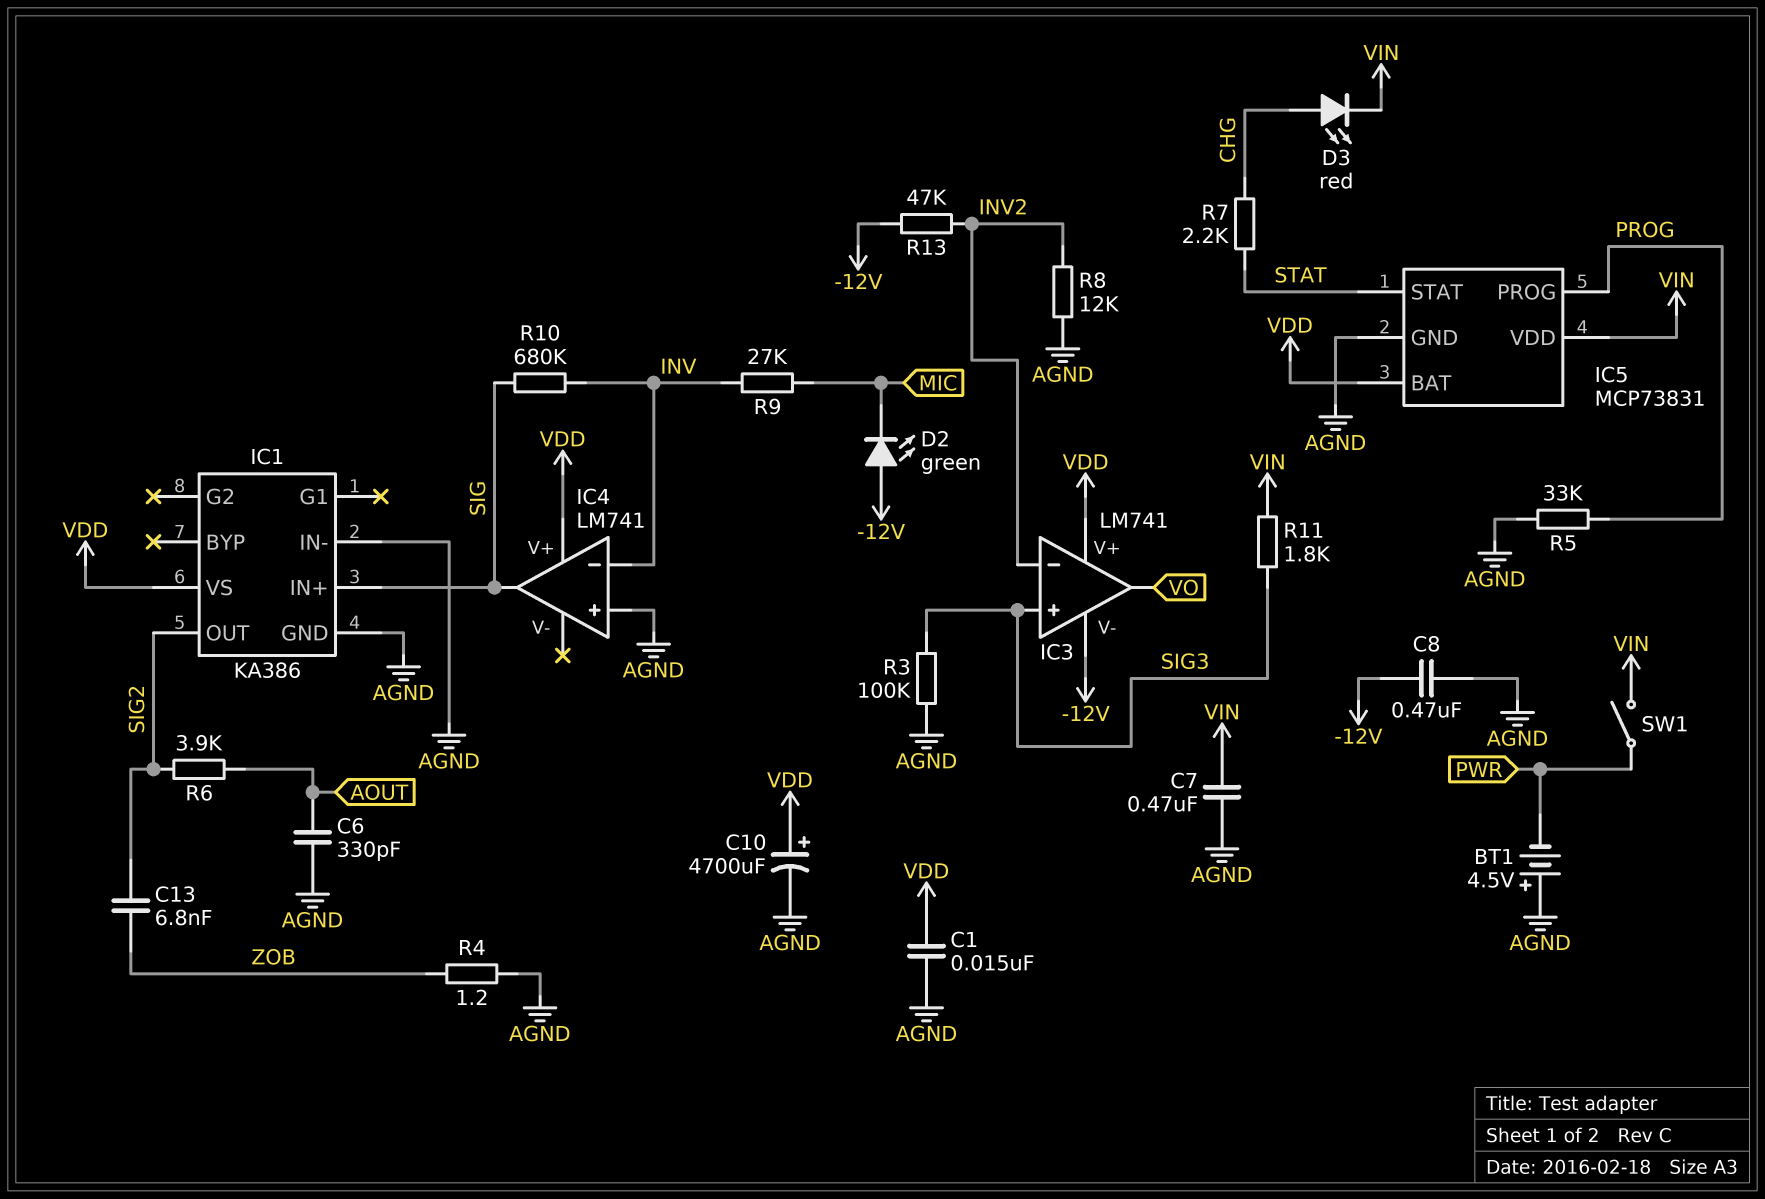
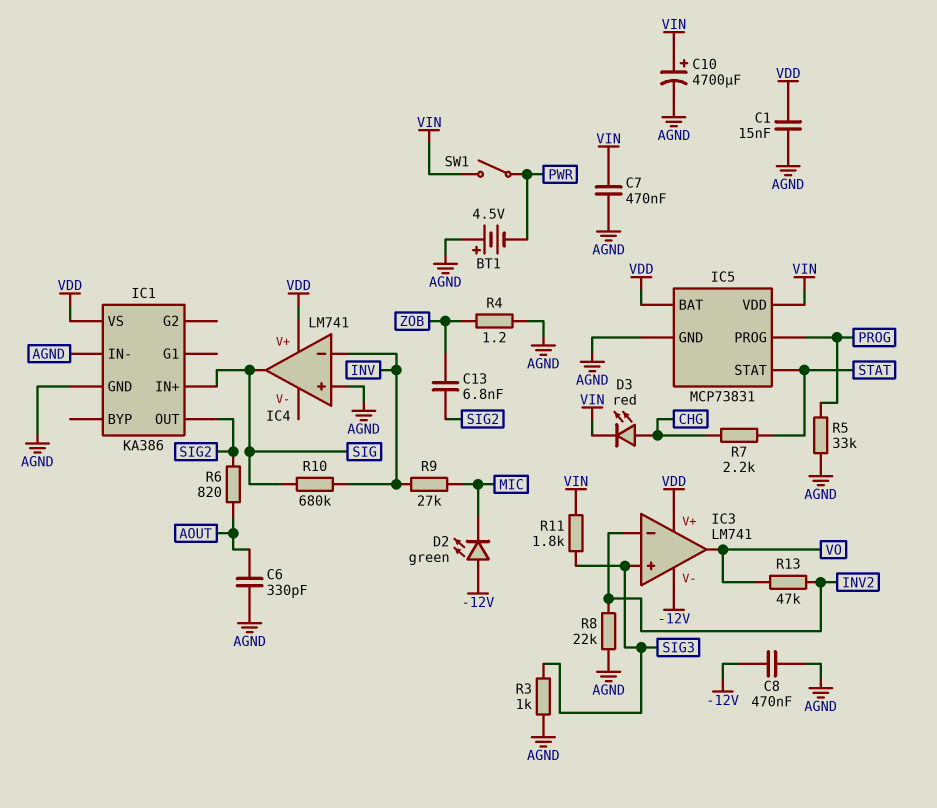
C10: 4700uF (plus VDD, minus AGND) -> 4700uF (plus VIN, minus AGND)
R3: 100k (AGND, SIG3) -> 1k (AGND, SIG3)
R6: 3.9k (AOUT, SIG2) -> 820 (AOUT, SIG2)
R8: 12k (AGND, INV2) -> 22k (AGND, INV2)
R13: 47k (-12V, INV2) -> 47k (INV2, VO)

